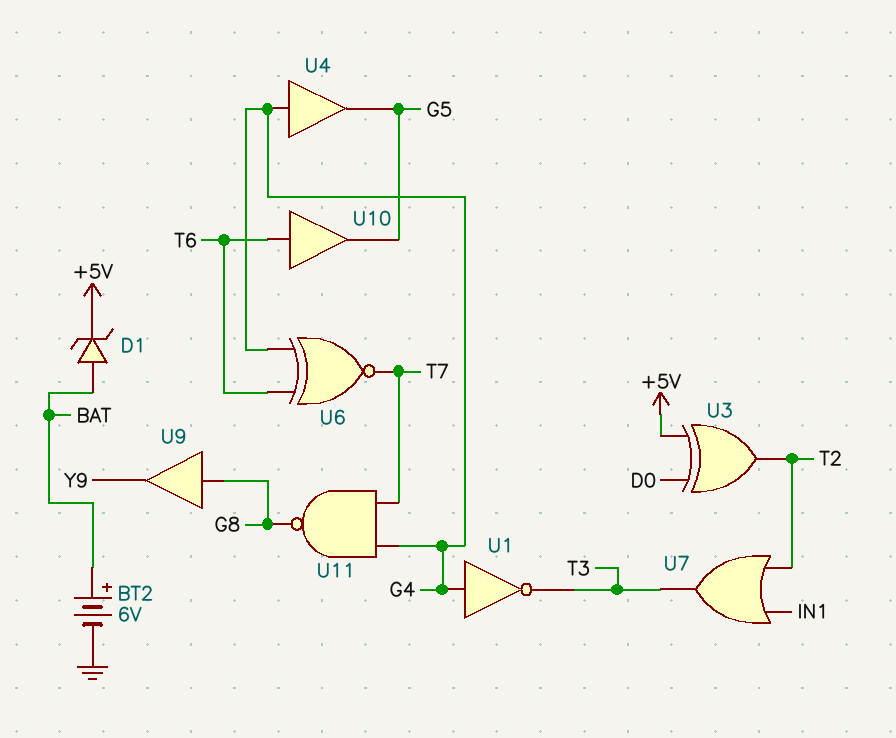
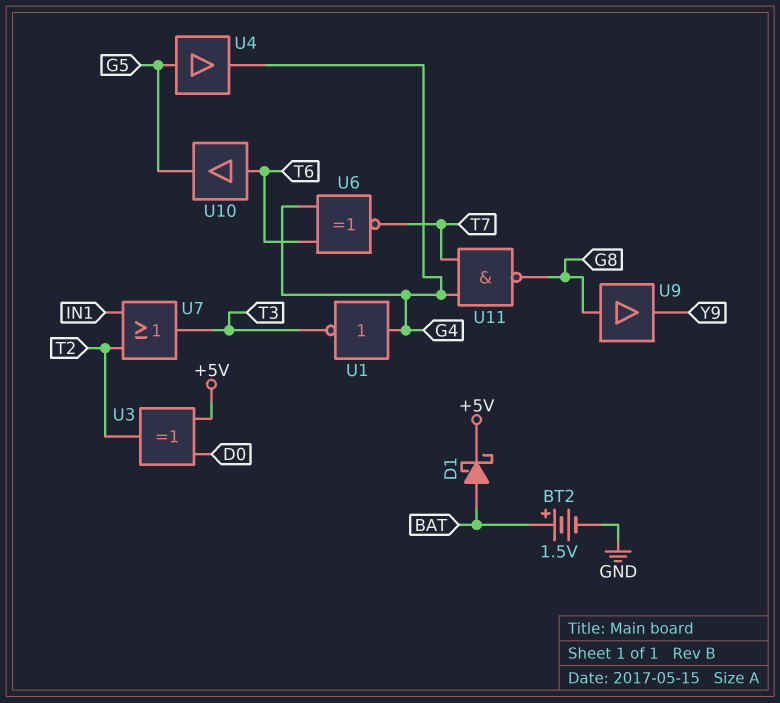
BT2: 6V (plus BAT, minus GND) -> 1.5V (plus BAT, minus GND)
D1: zener (A BAT, K +5V) -> schottky (A BAT, K +5V)
U4: buffer (in G4, out G5) -> buffer (in G5, out G4)

